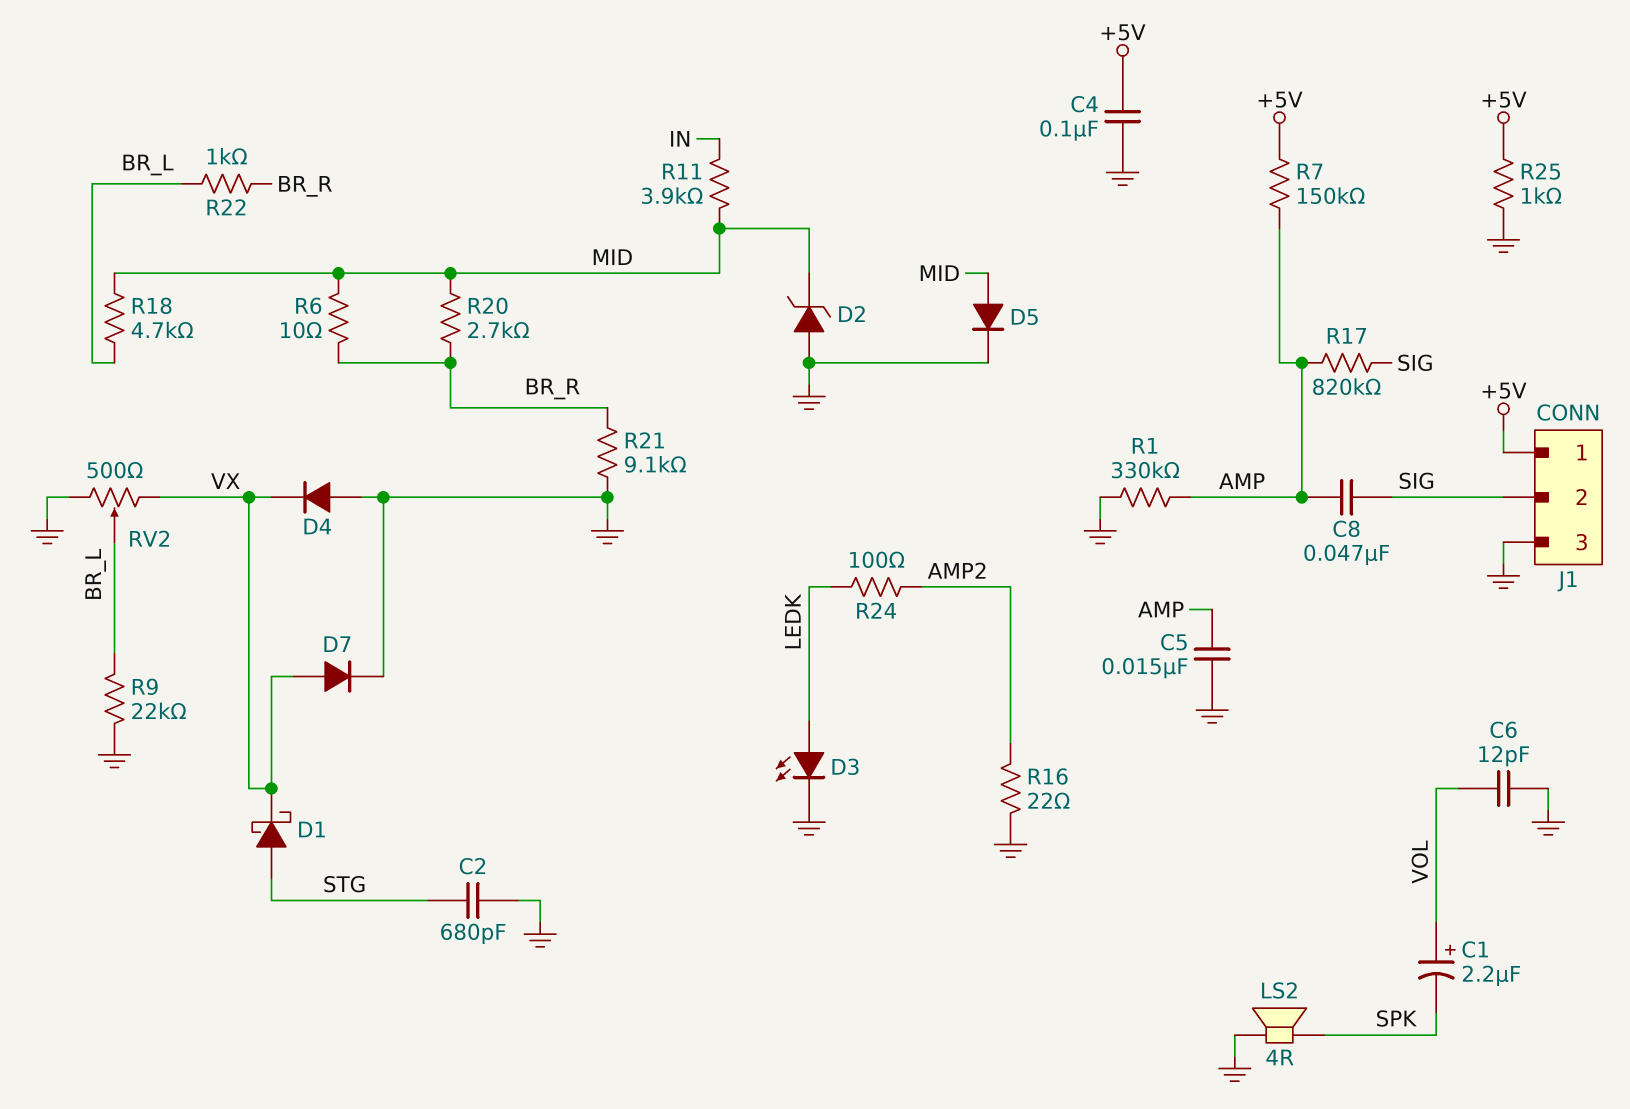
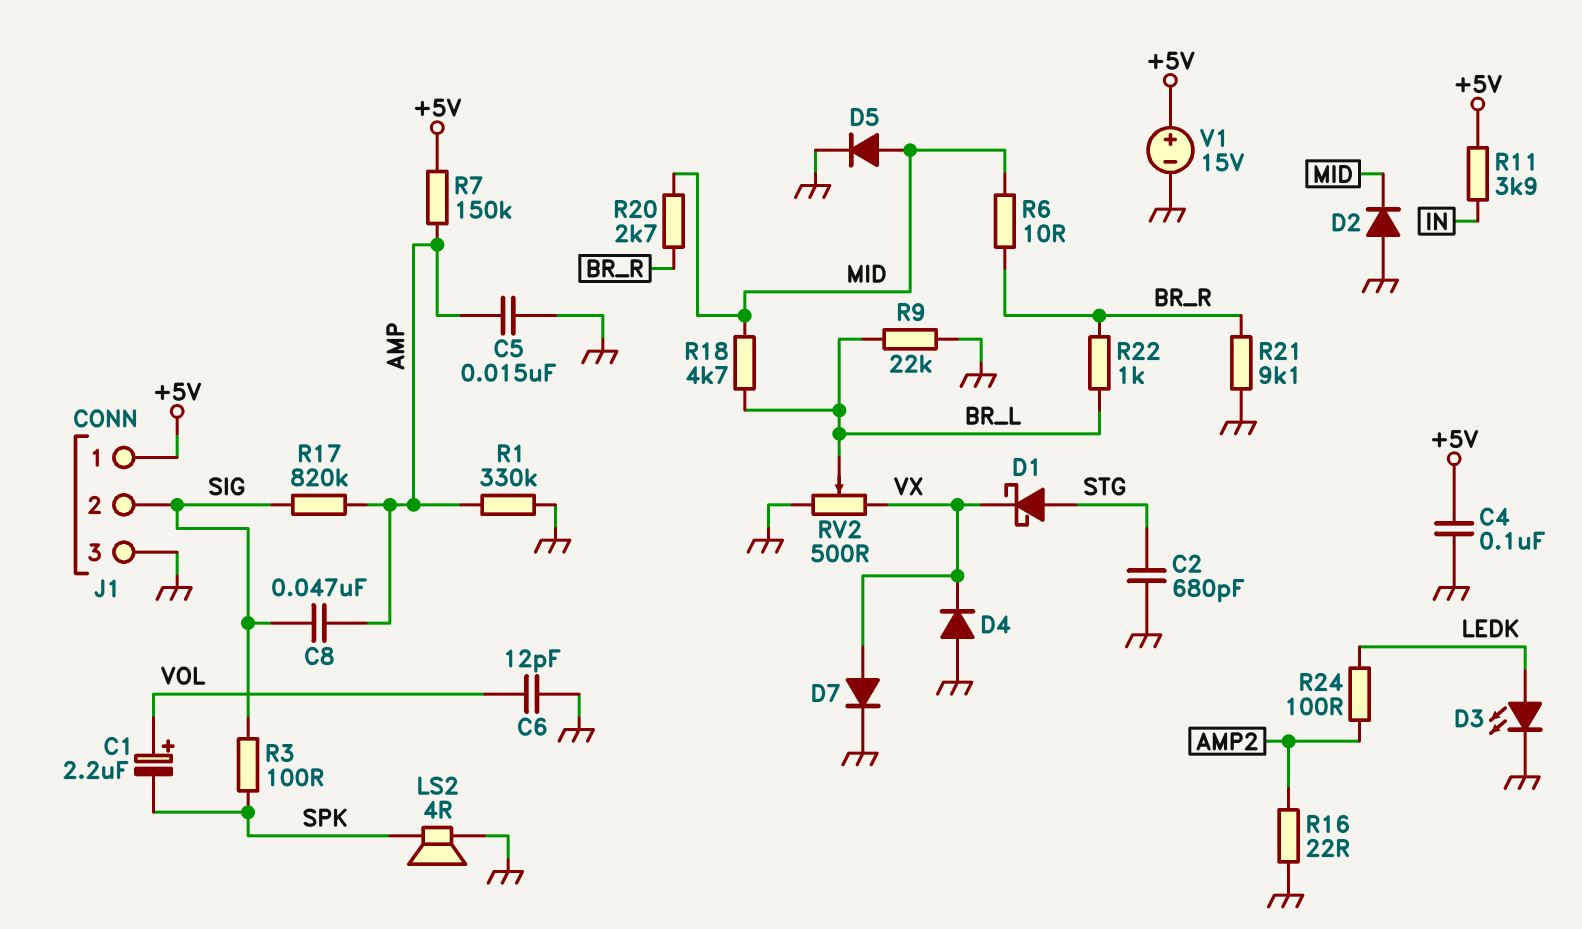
D2: zener (A GND, K MID) -> diode (A GND, K MID)
R3: none -> 100 (SIG, SPK)
R11: 3.9k (IN, MID) -> 3.9k (+5V, IN)
R25: 1k (+5V, GND) -> none
V1: none -> 15V (plus +5V, minus GND)

